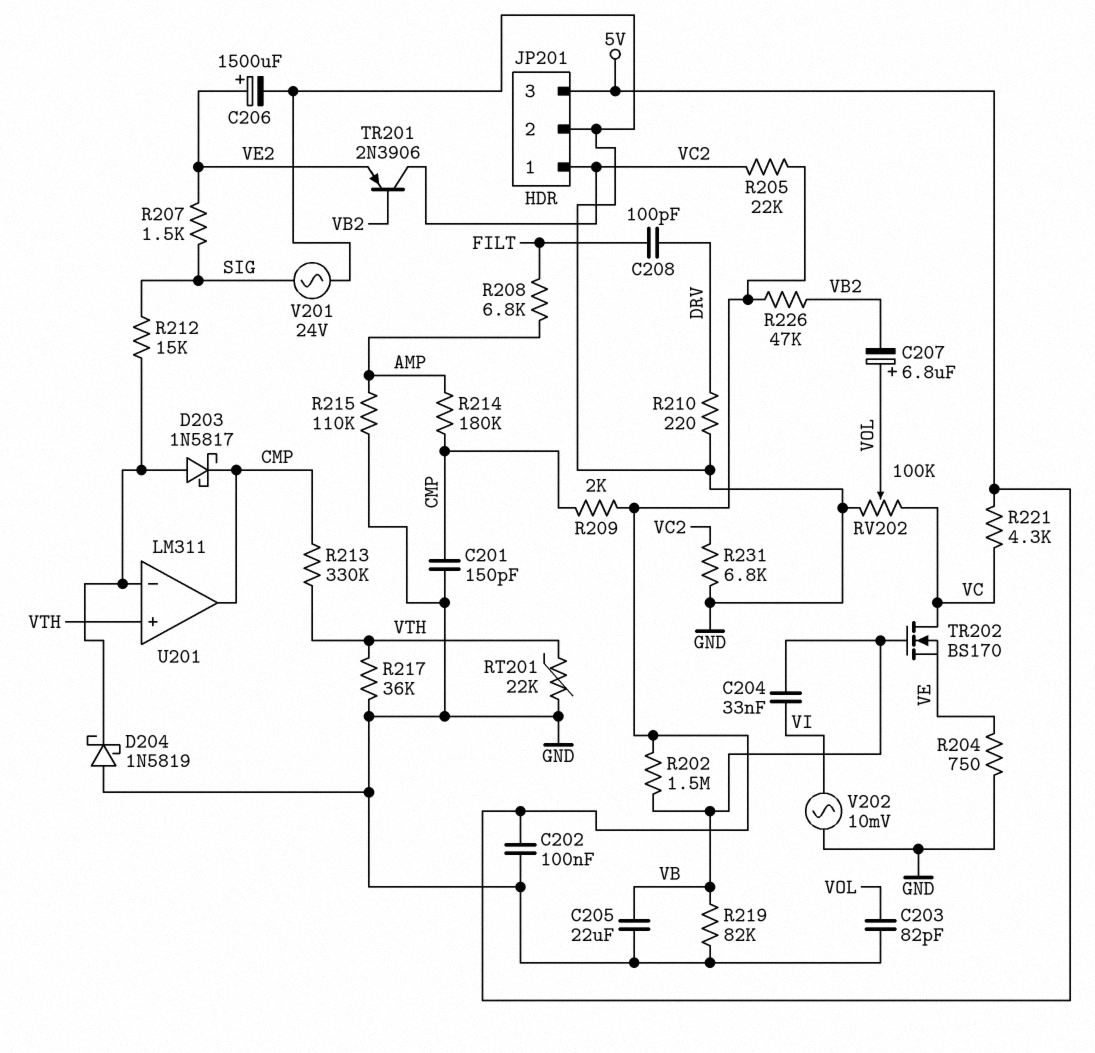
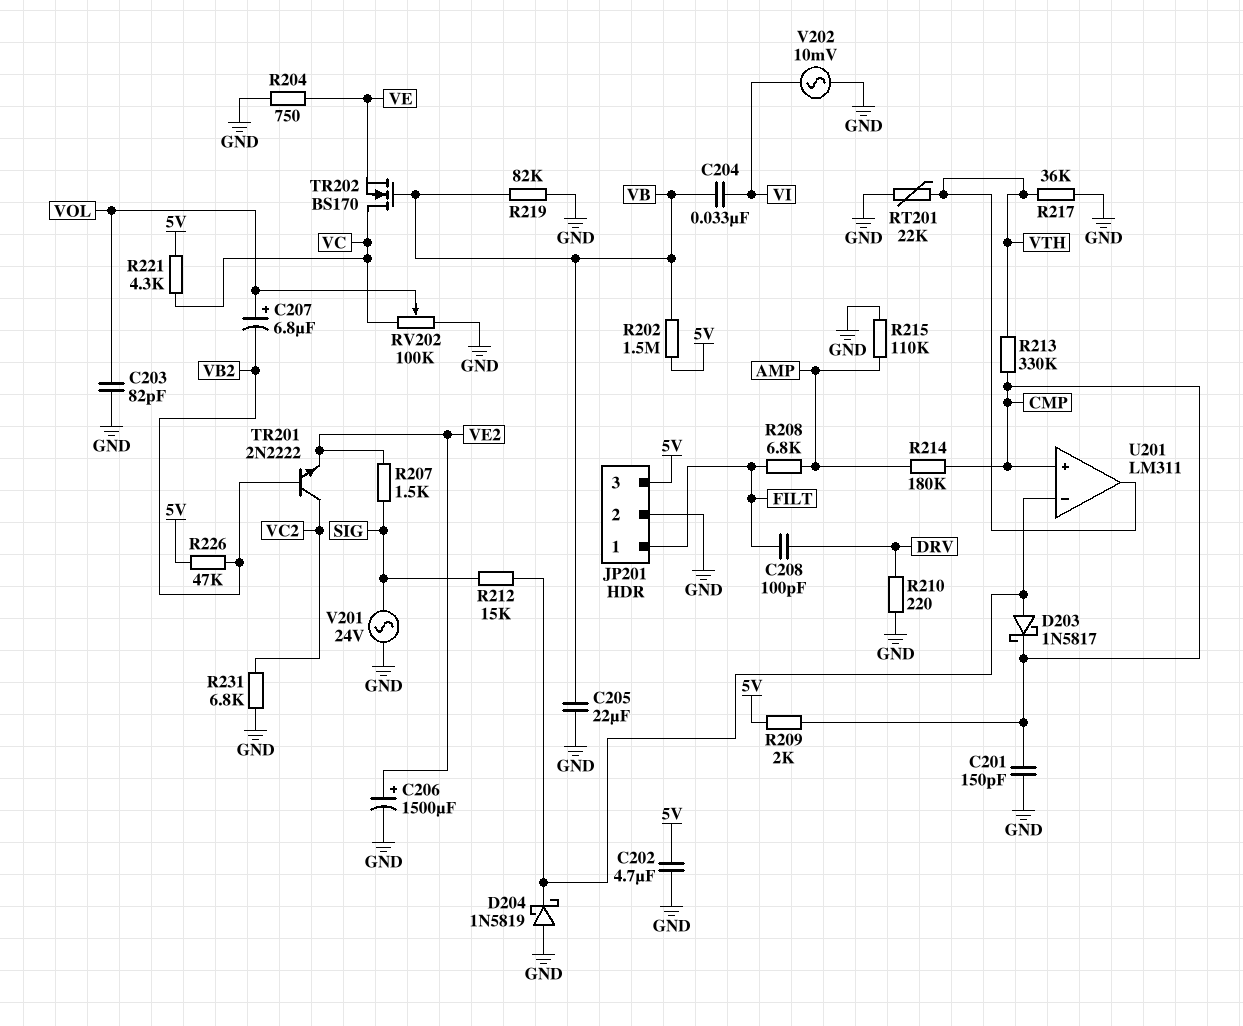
C202: 100nF (5V, GND) -> 4.7uF (5V, GND)
JP201 pin 1: VC2 -> FILT
R205: 22k (5V, VC2) -> none
TR201: PNP 2N3906 (B VB2, C VC2, E VE2) -> NPN 2N2222 (B VB2, C VC2, E VE2)
U201 pin in+: VTH -> CMP
U201 pin out: CMP -> VTH

